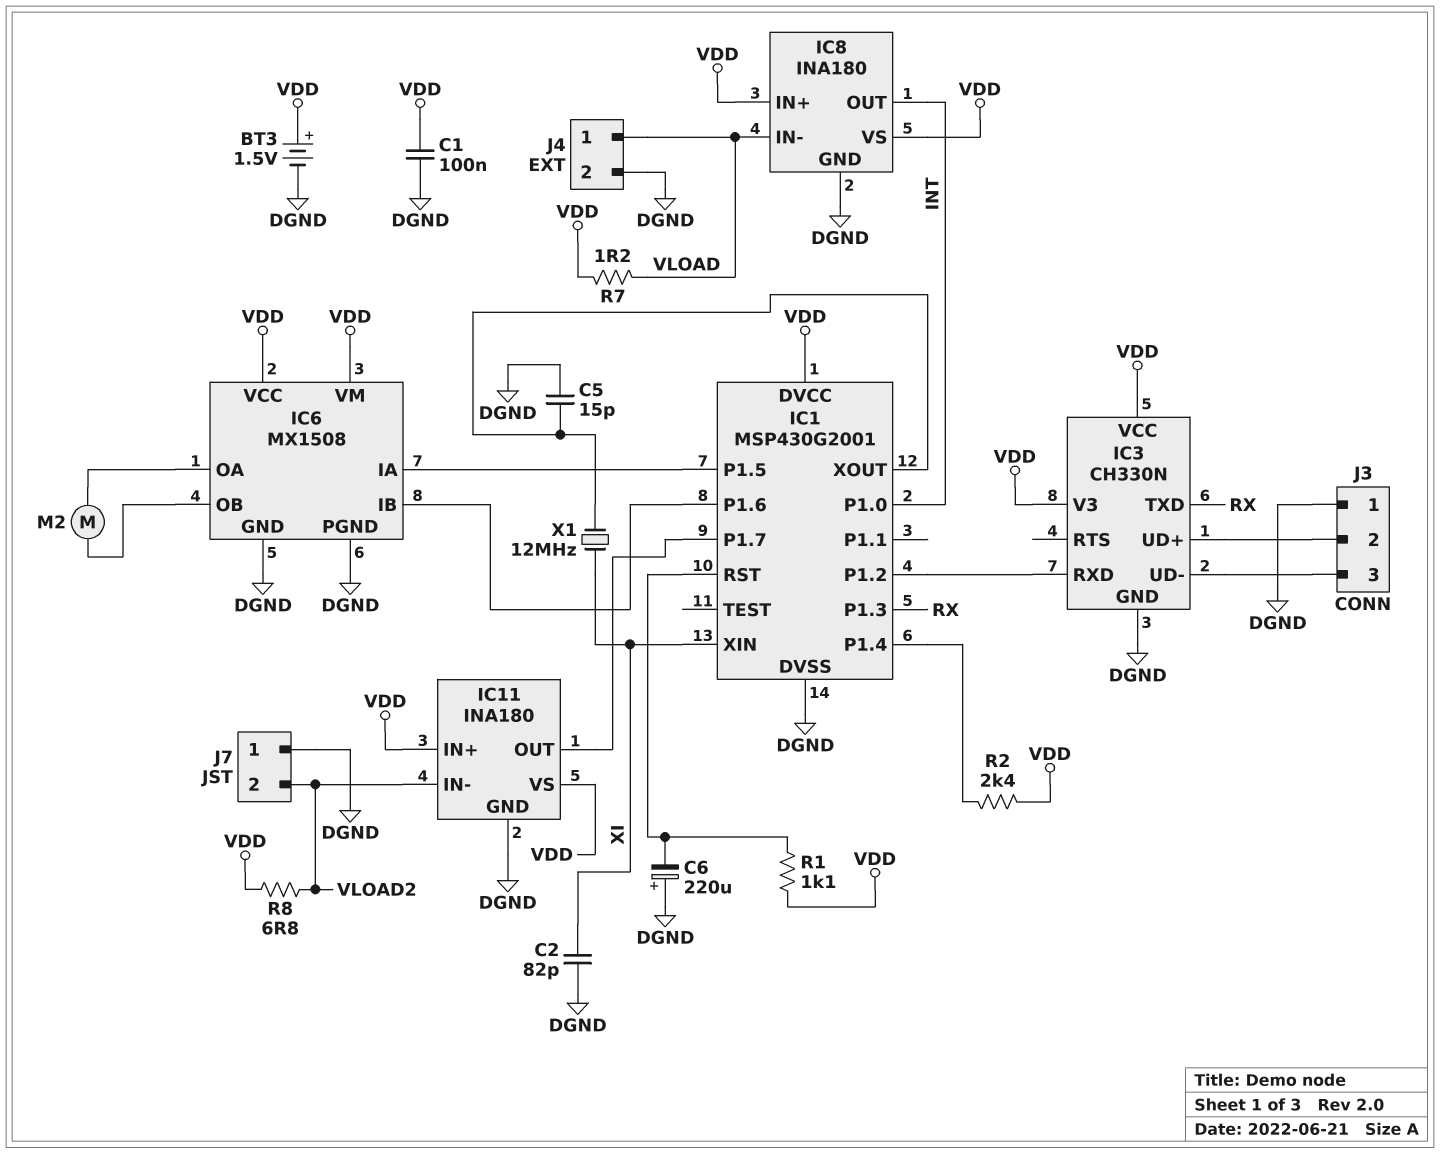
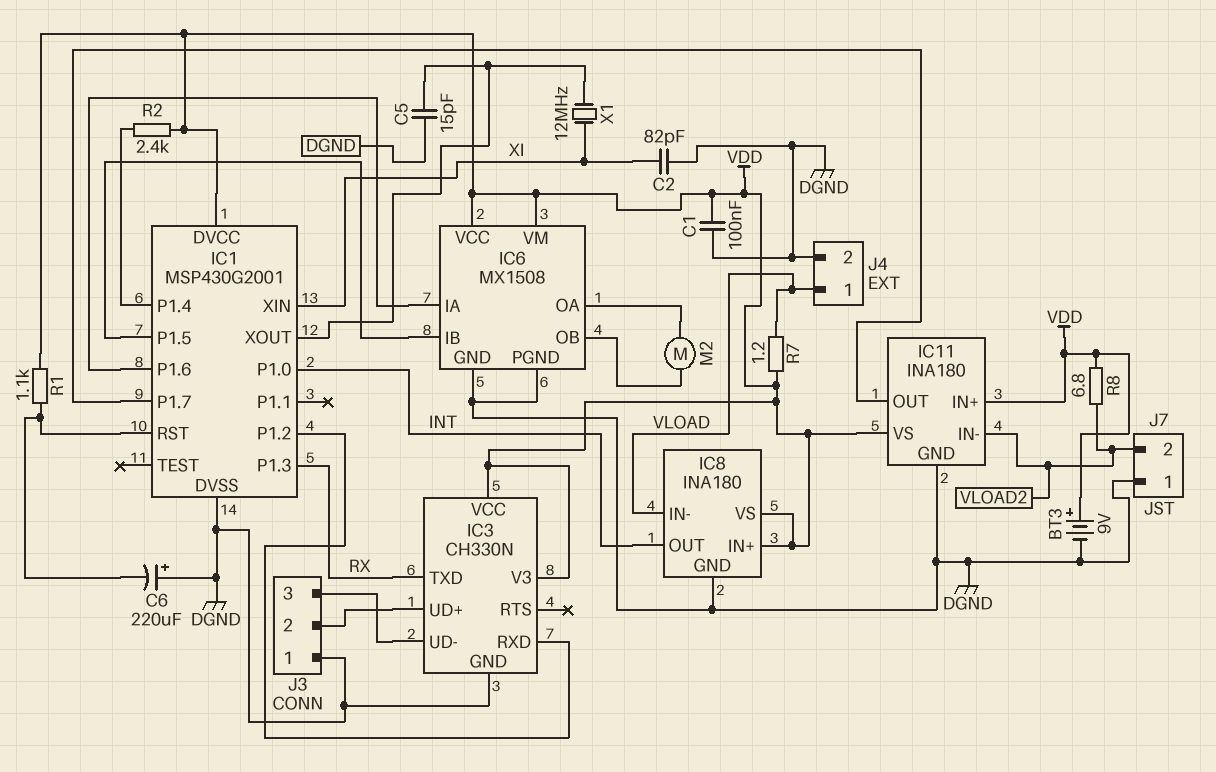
BT3: 1.5V (plus VDD, minus DGND) -> 9V (plus VDD, minus DGND)
IC6 pin IA: IC1/P1.5 -> IC1/P1.6
IC6 pin IB: IC1/P1.6 -> IC1/P1.5

